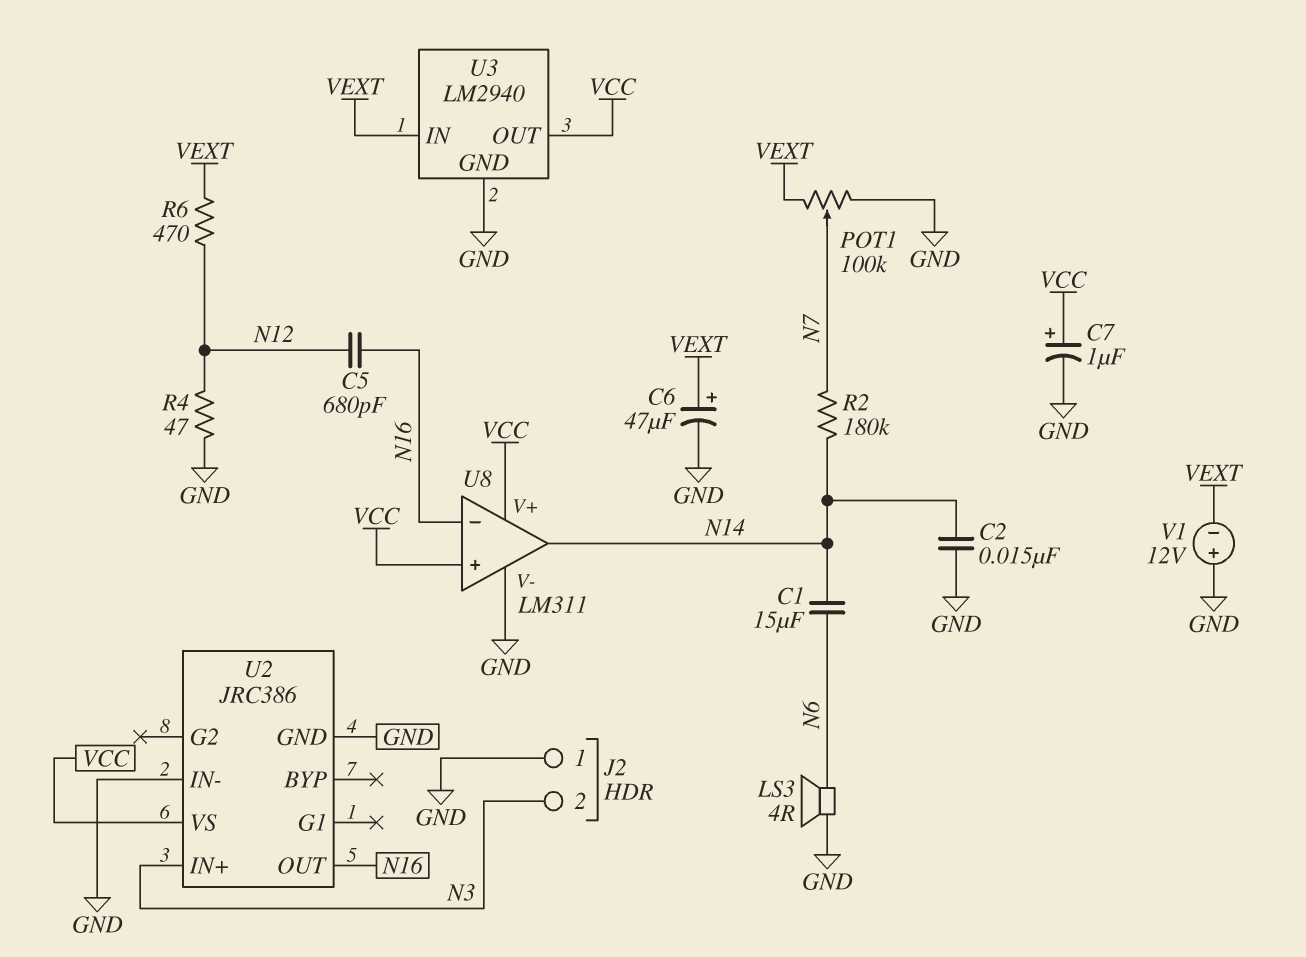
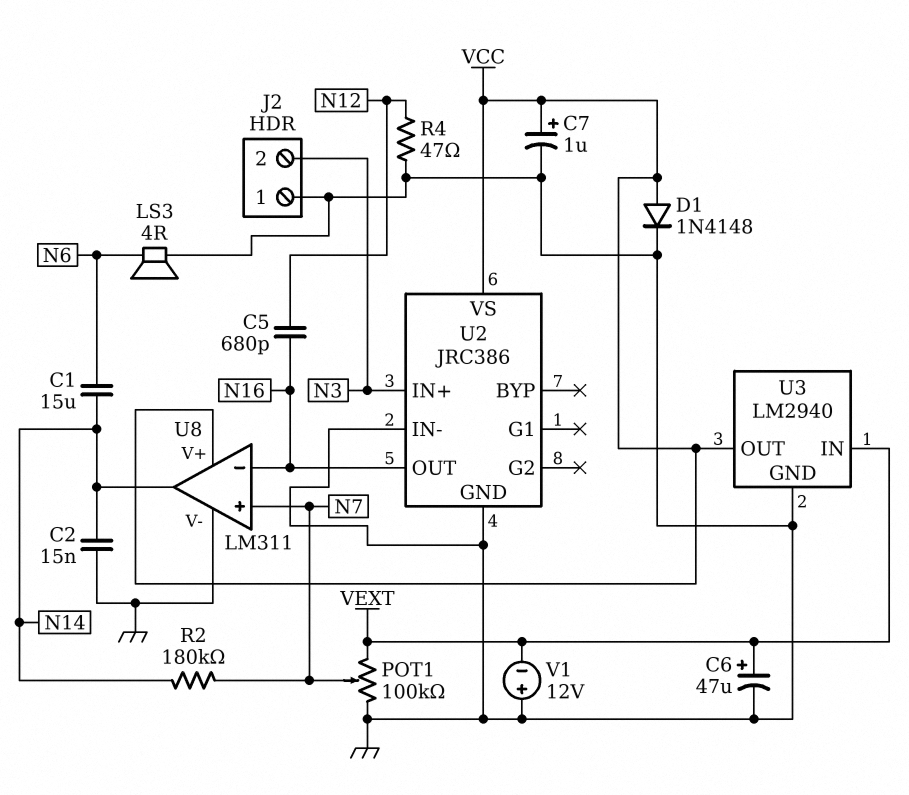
D1: none -> diode 1N4148 (A VCC, K GND)
R6: 470 (N12, VEXT) -> none
U8 pin in+: VCC -> N7

